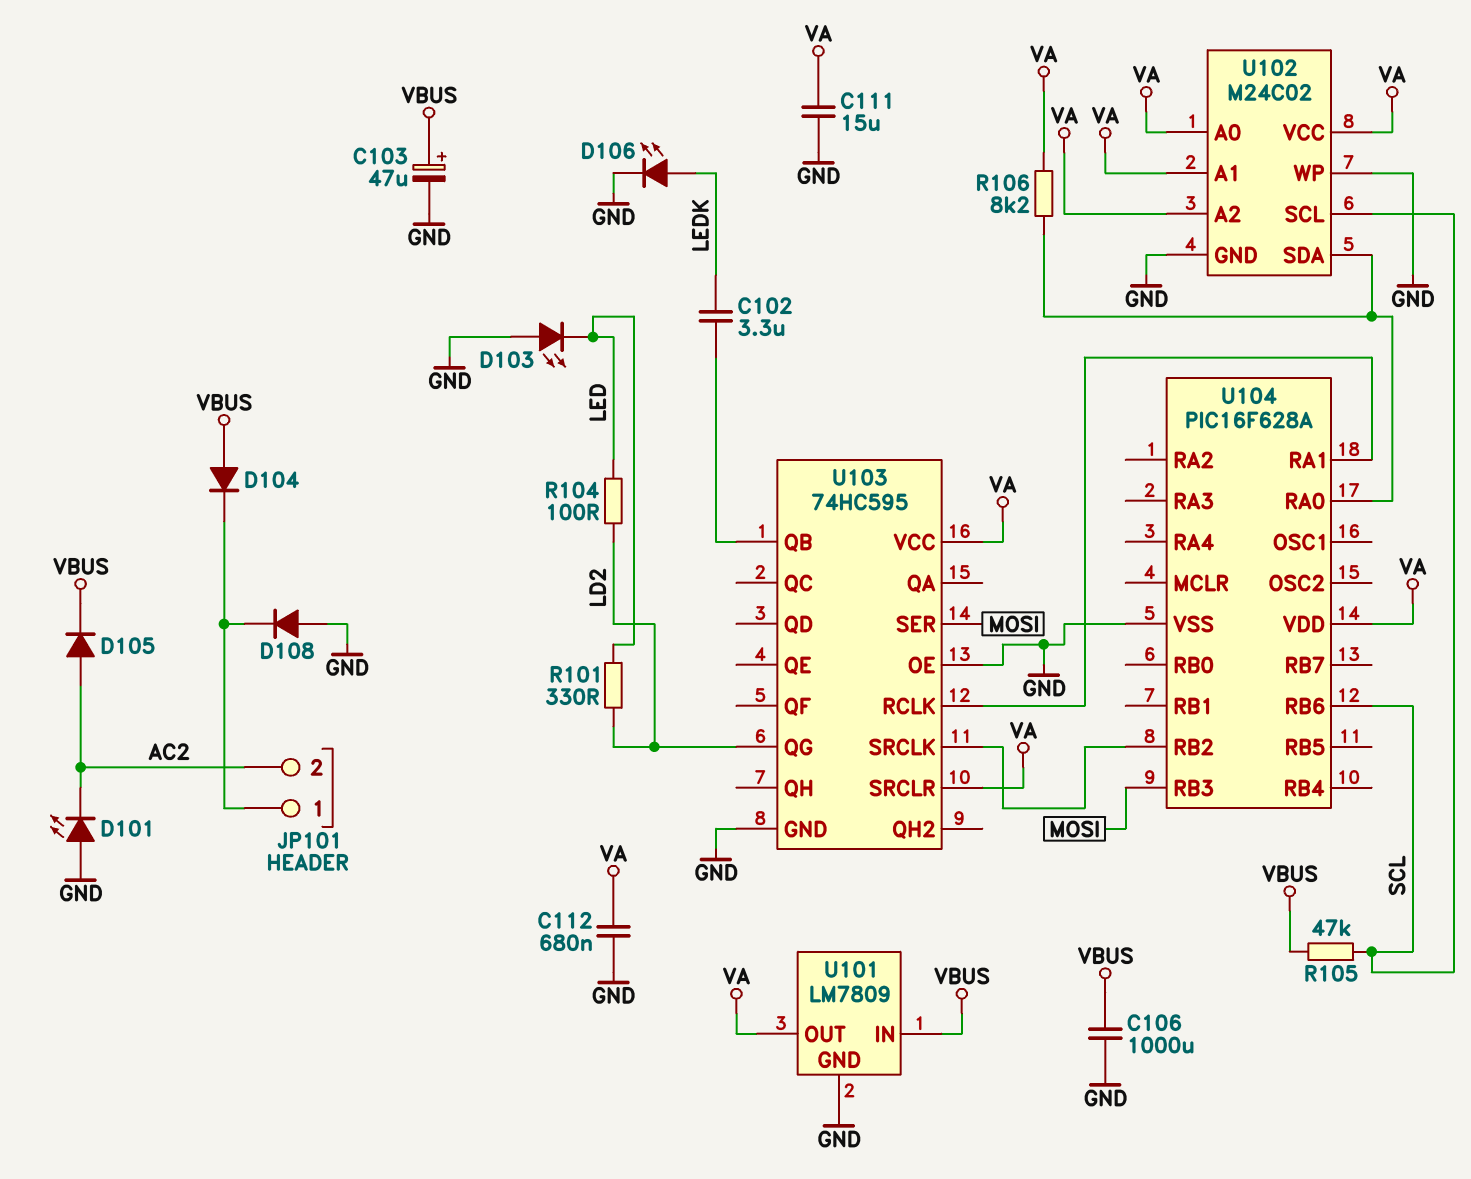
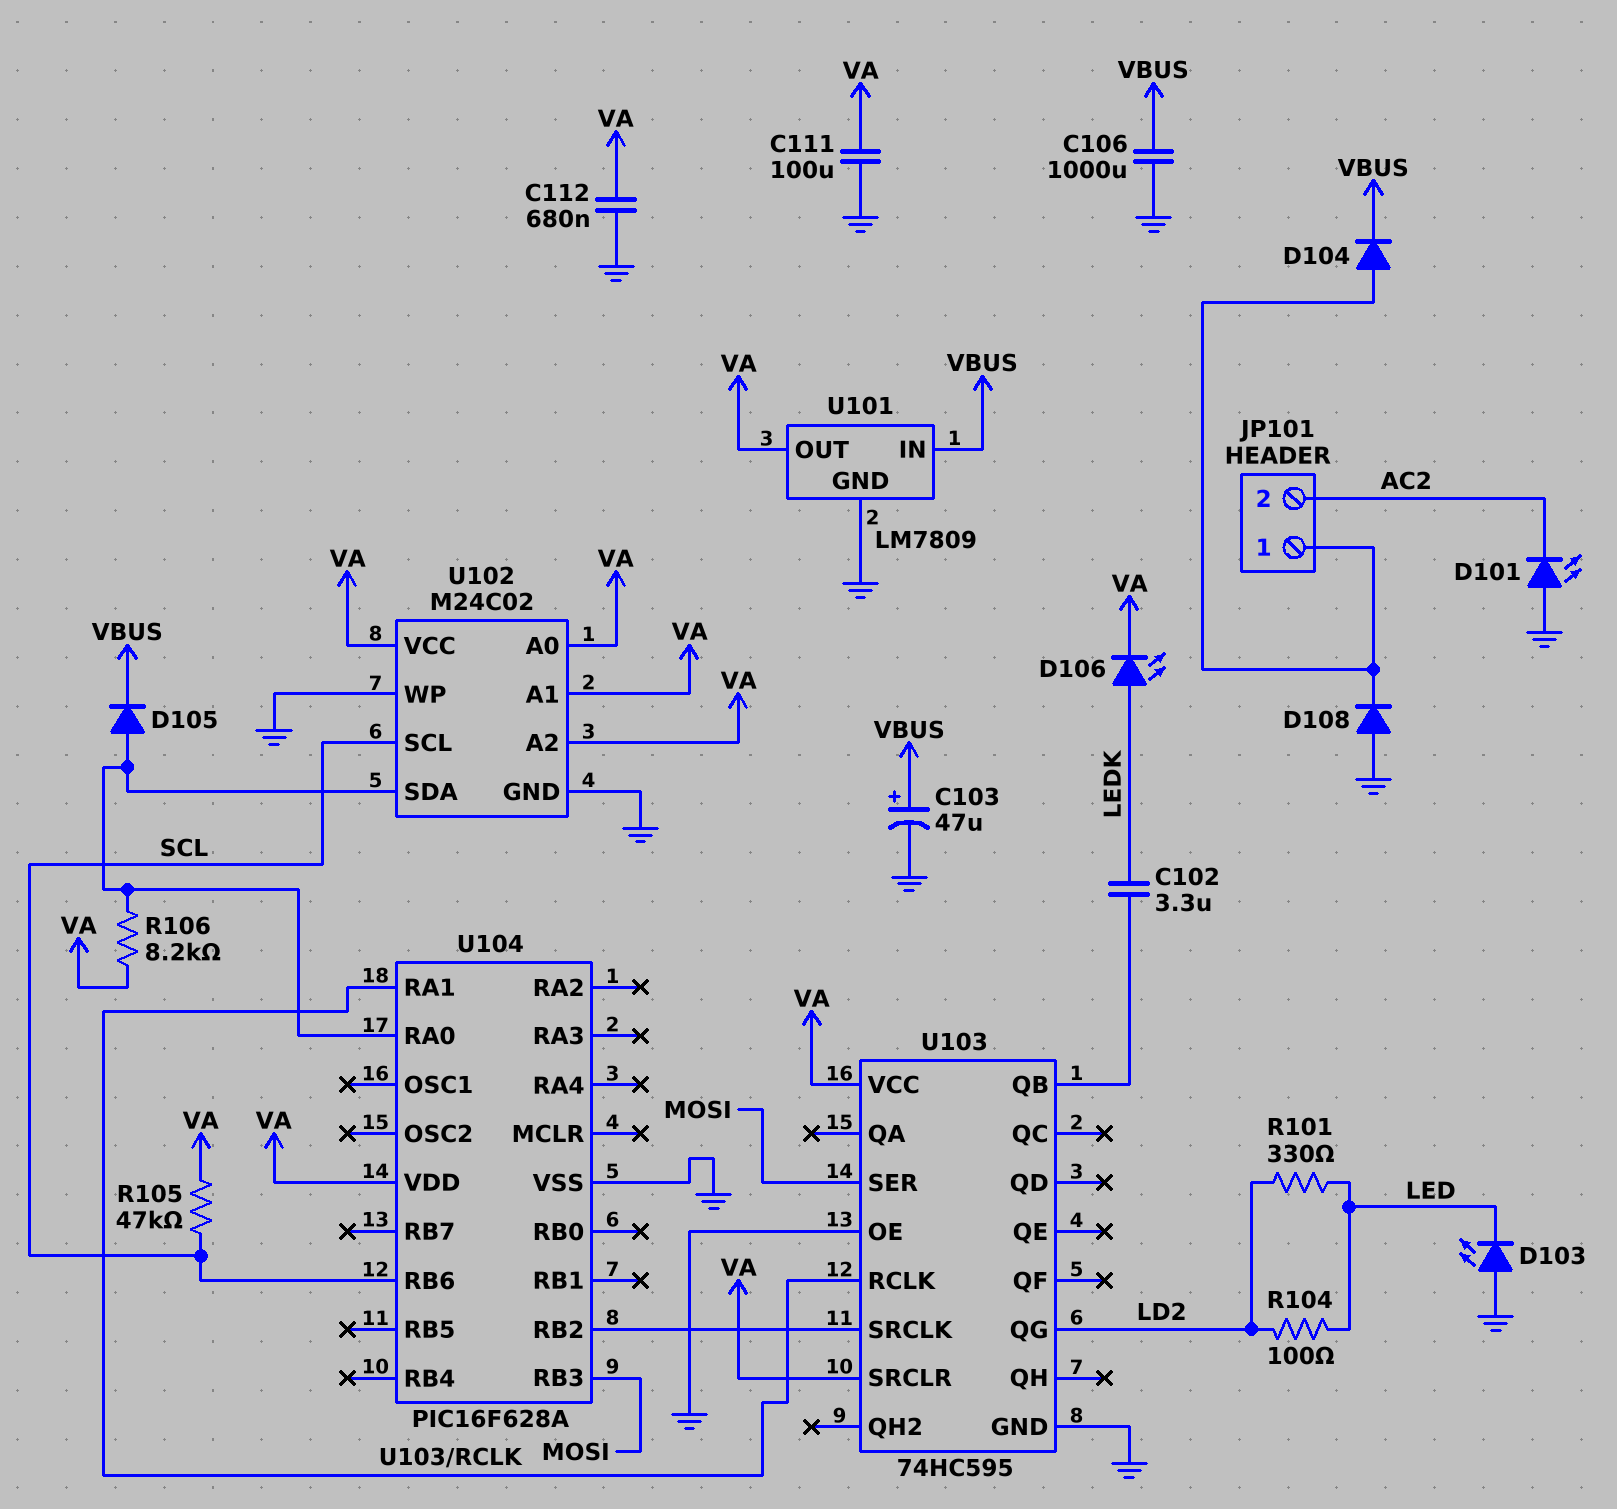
C111: 15uF (GND, VA) -> 100uF (GND, VA)
D104: diode (A VBUS, K JP101/1) -> diode (A JP101/1, K VBUS)
D105: diode (A AC2, K VBUS) -> diode (A U102/SDA, K VBUS)
D106: LED (A LEDK, K GND) -> LED (A LEDK, K VA)
R105: 47k (SCL, VBUS) -> 47k (SCL, VA)

